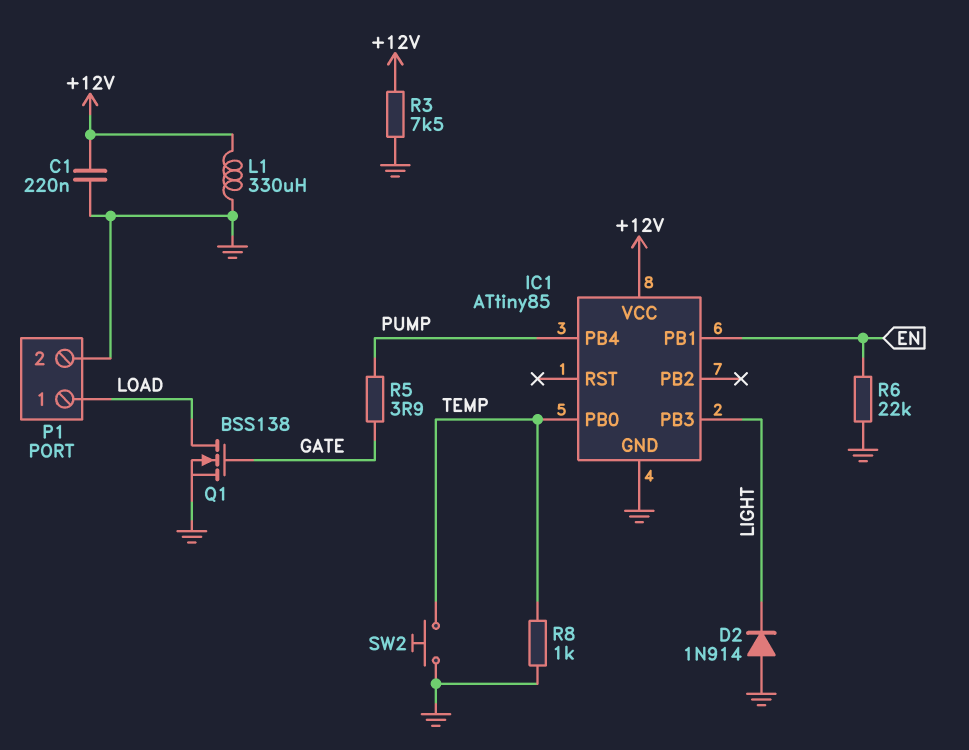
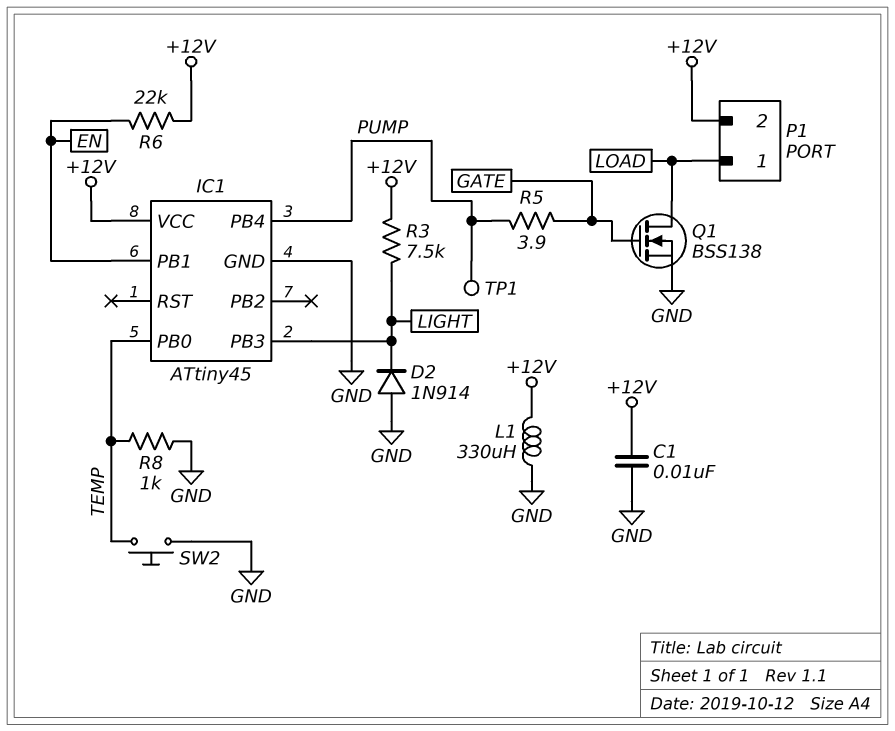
C1: 220nF (+12V, GND) -> 10nF (+12V, GND)
IC1: ATtiny85 -> ATtiny45
P1 pin 2: GND -> +12V
R3: 7.5k (+12V, GND) -> 7.5k (+12V, LIGHT)
R6: 22k (EN, GND) -> 22k (+12V, EN)
TP1: none -> test point (PUMP)

